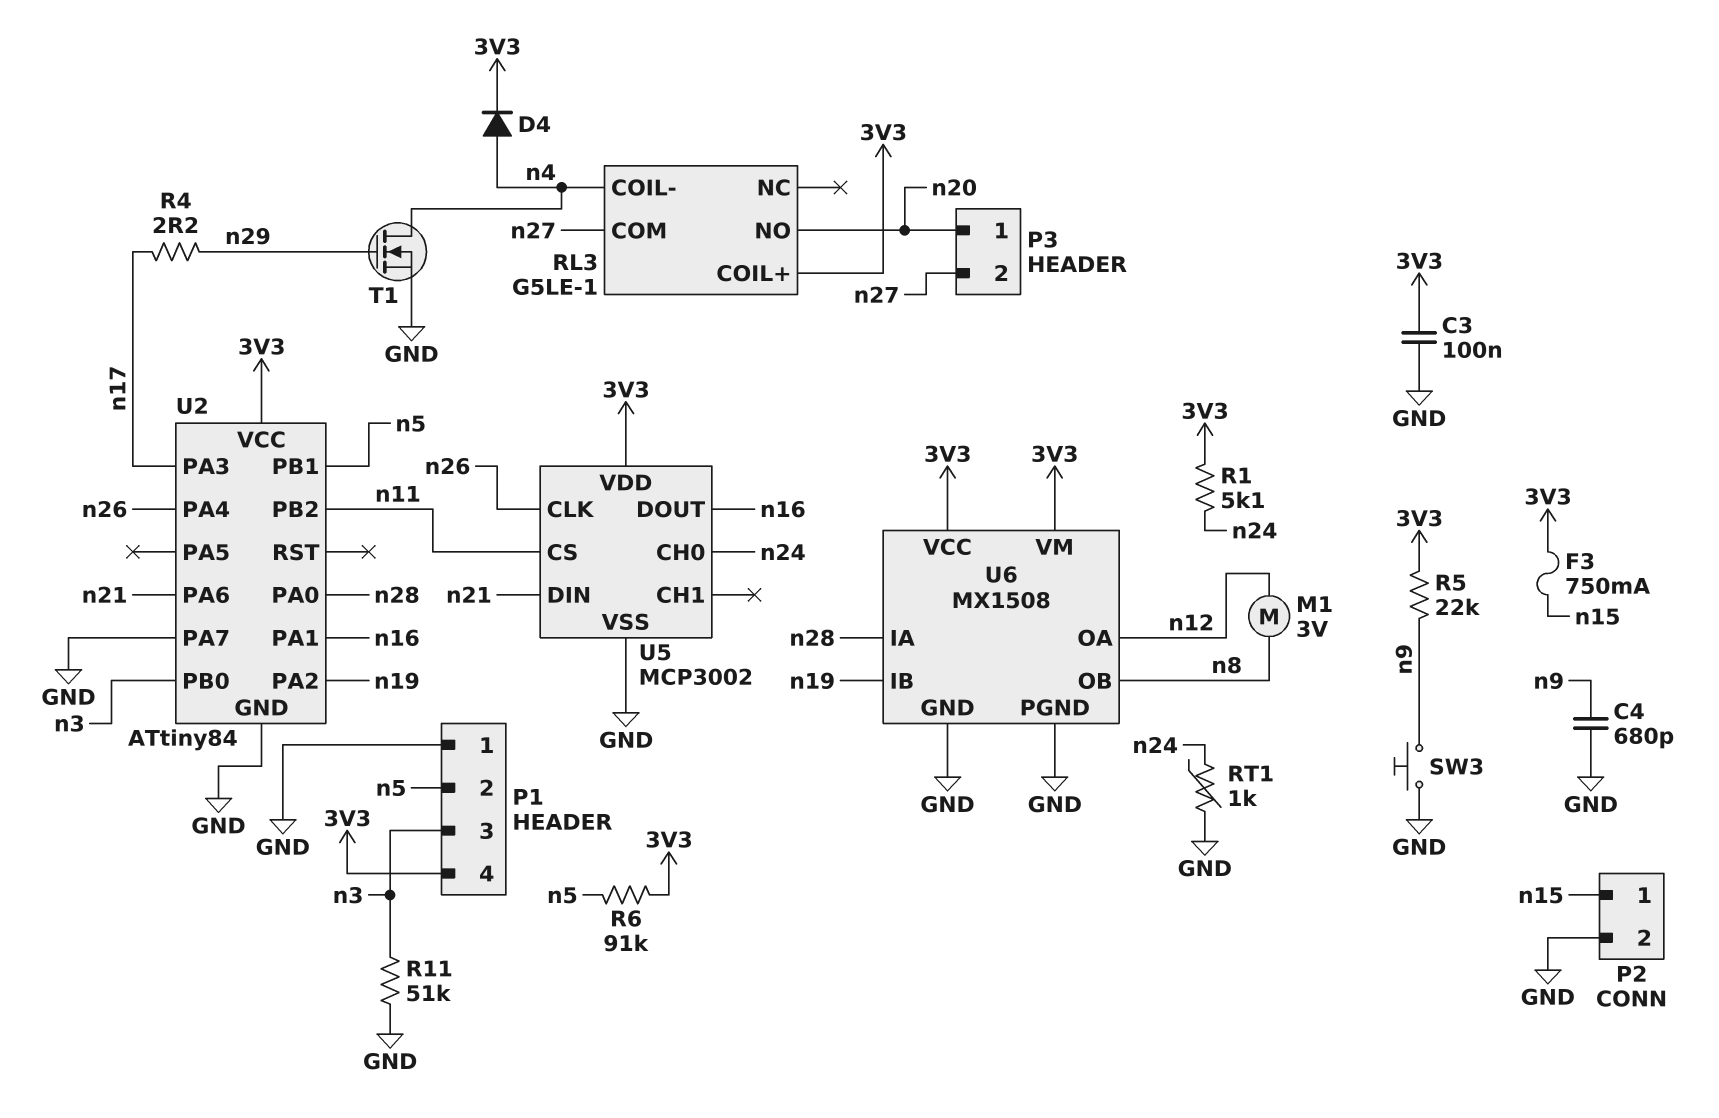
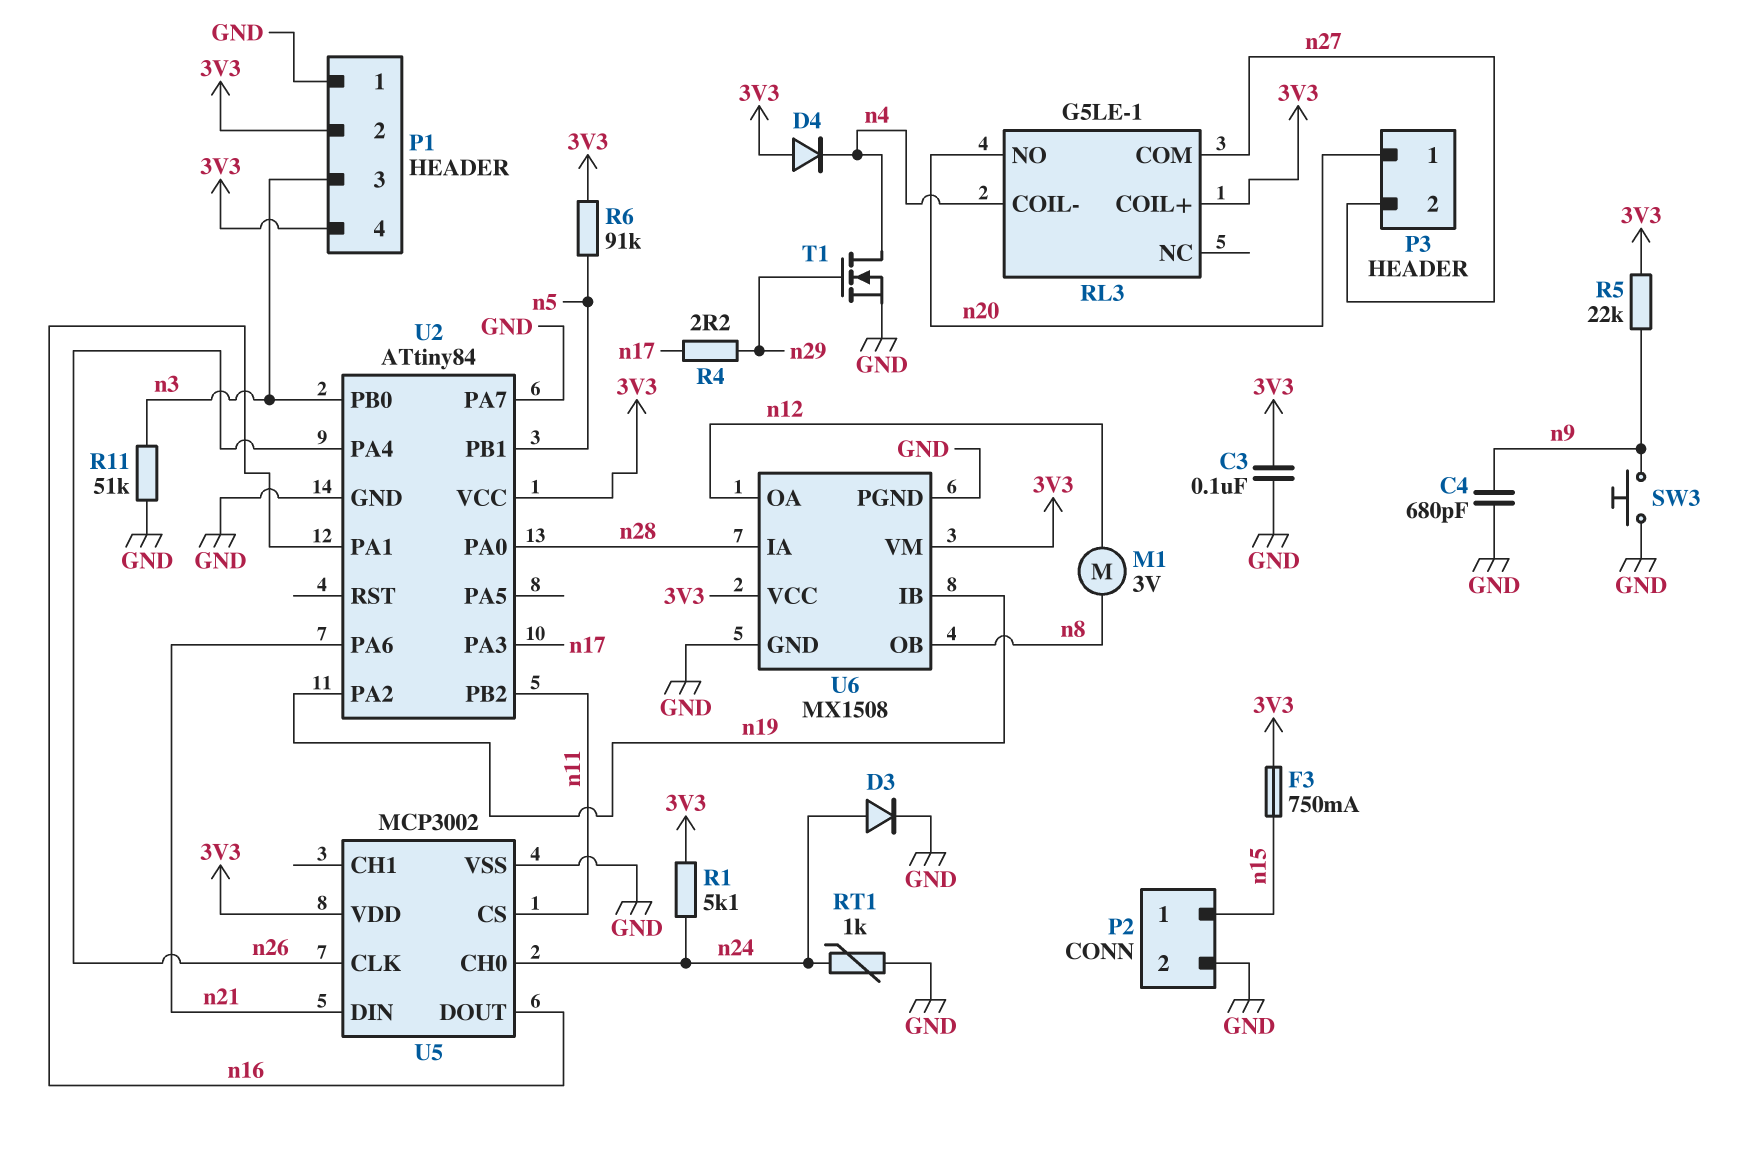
D3: none -> diode (A n24, K GND)
D4: diode (A n4, K 3V3) -> diode (A 3V3, K n4)
P1 pin 2: n5 -> 3V3

